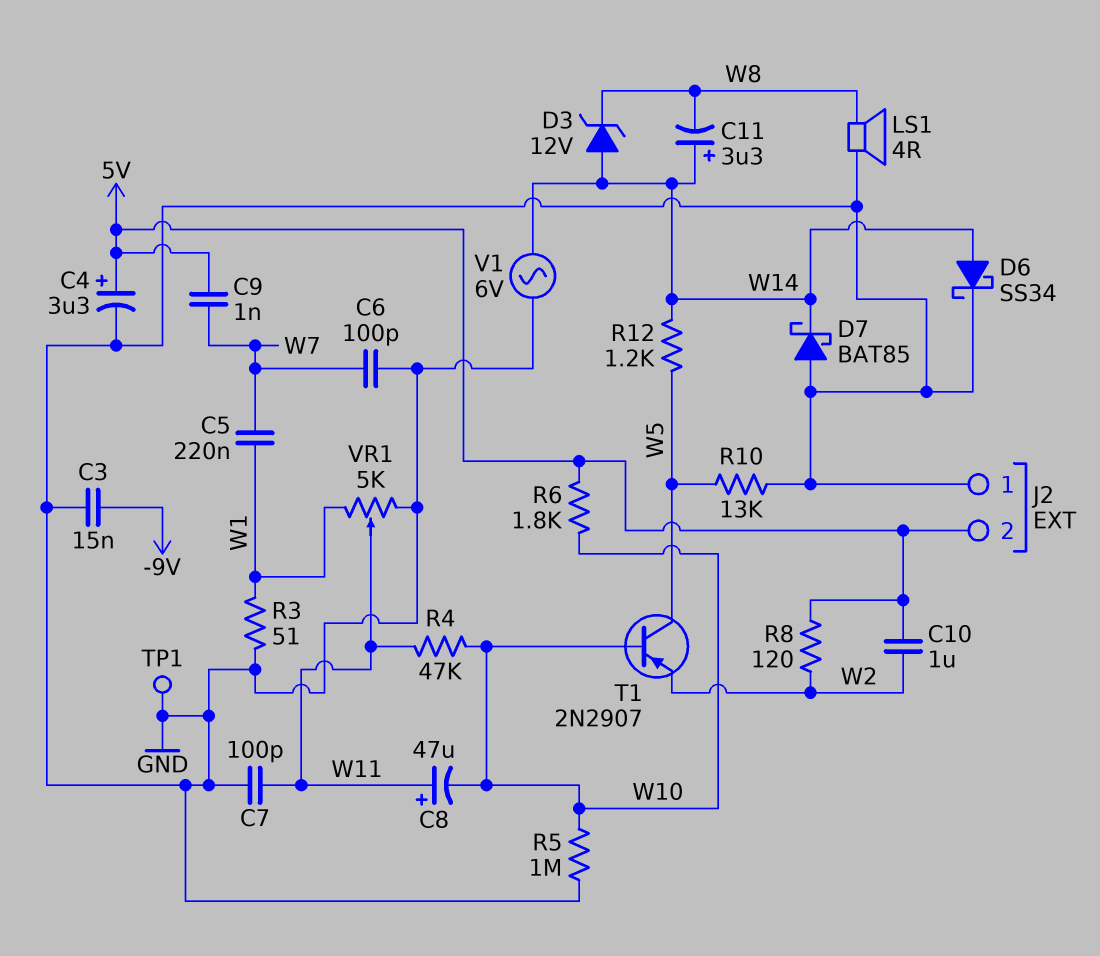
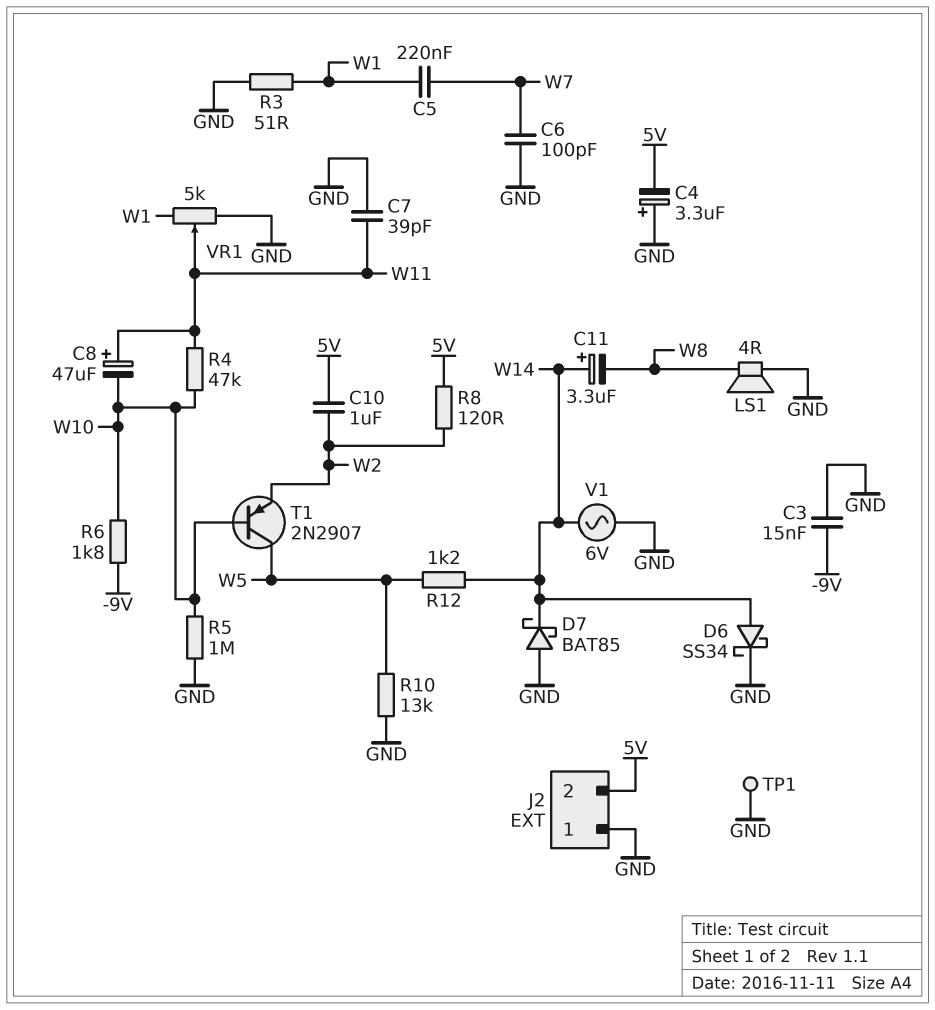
C4: 3.3uF (plus 5V, minus GND) -> 3.3uF (plus GND, minus 5V)
C7: 100pF (GND, W11) -> 39pF (GND, W11)
C9: 1nF (5V, W7) -> none
D3: zener 12V (A W14, K W8) -> none
R6: 1.8k (5V, W10) -> 1.8k (-9V, W10)

